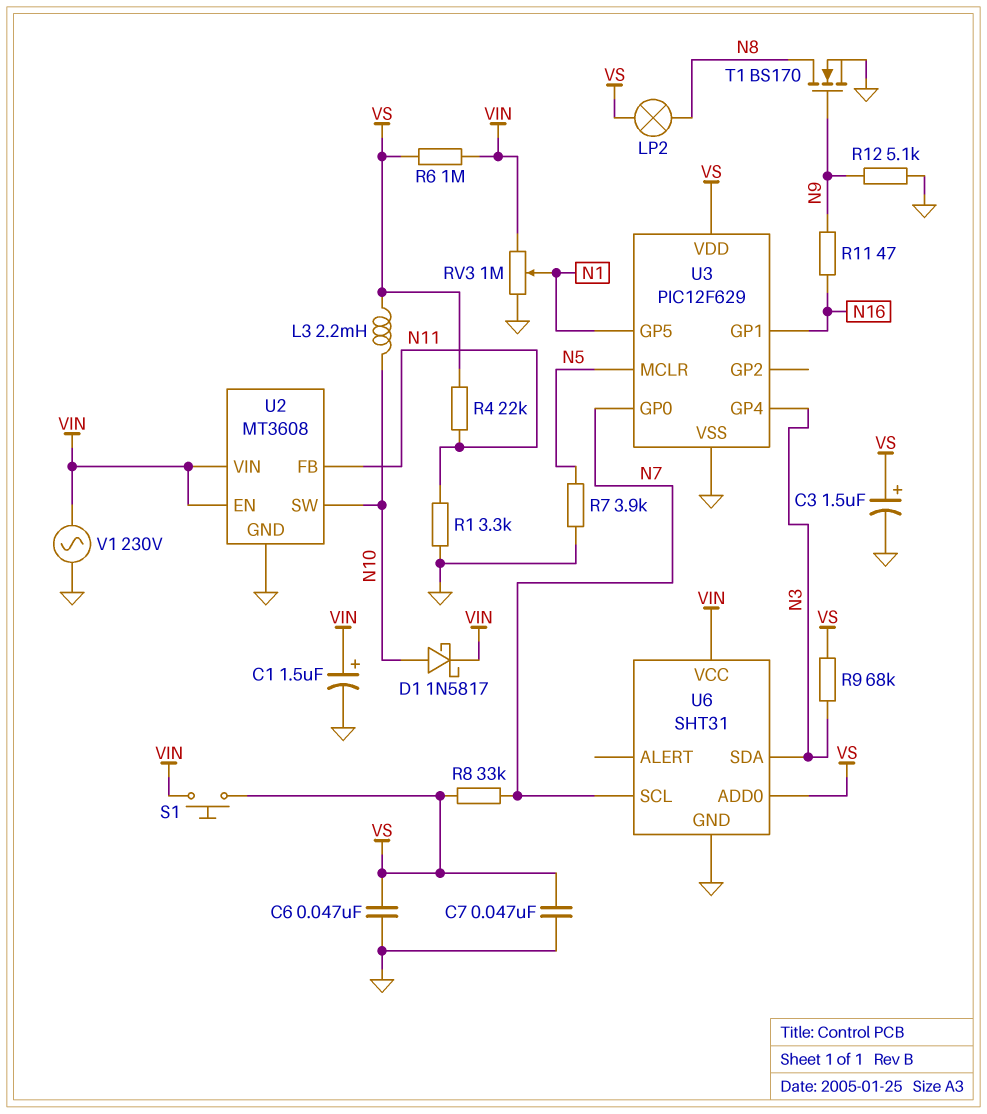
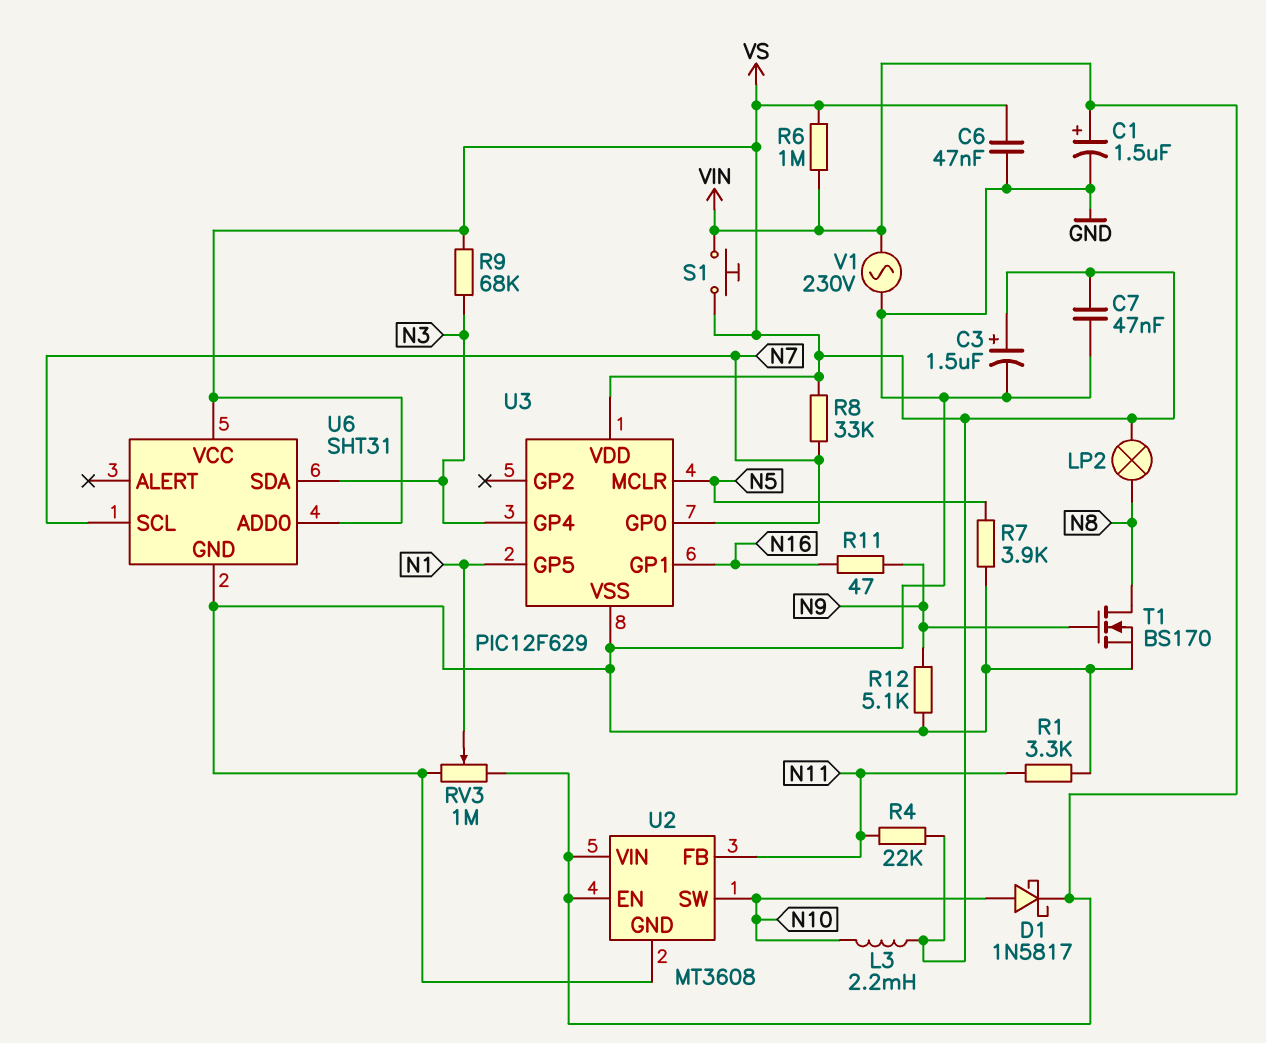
U6 pin VCC: VIN -> VS

